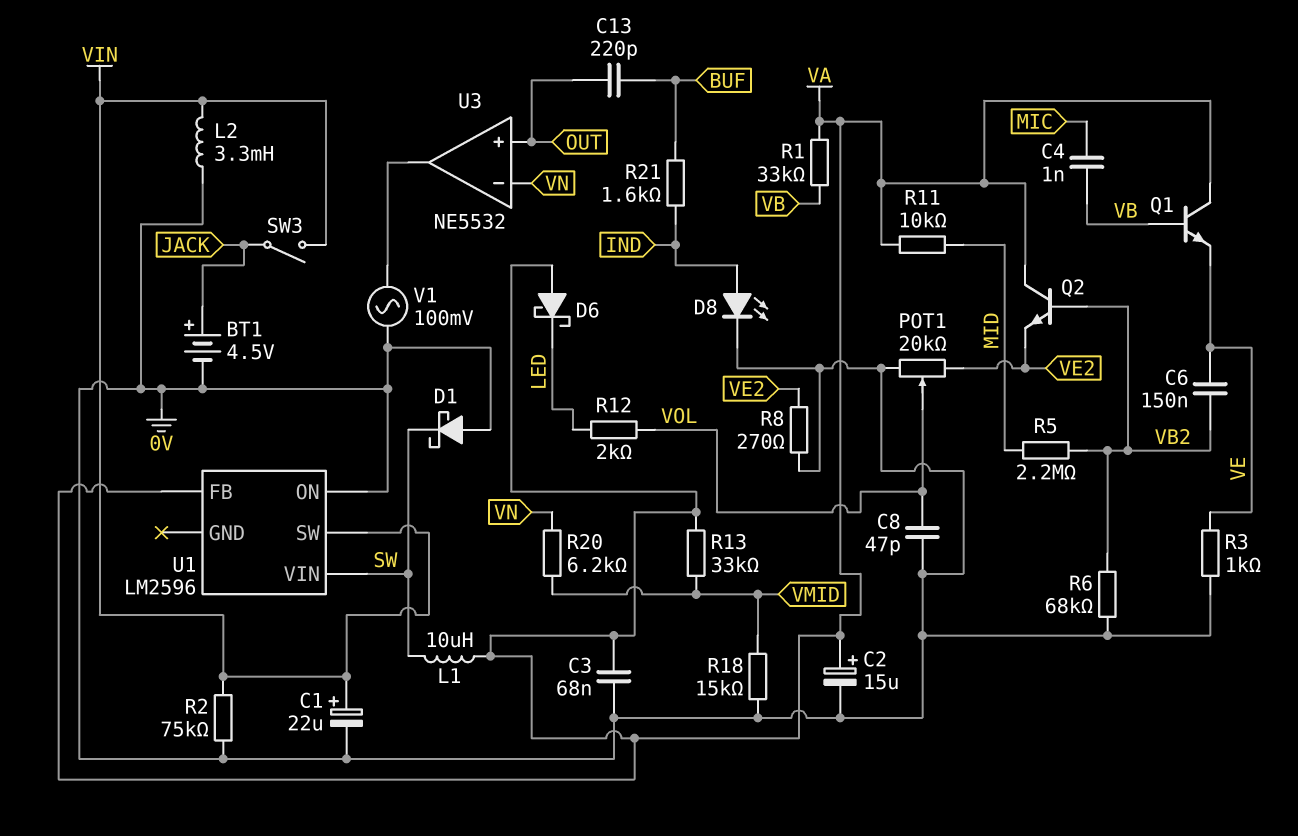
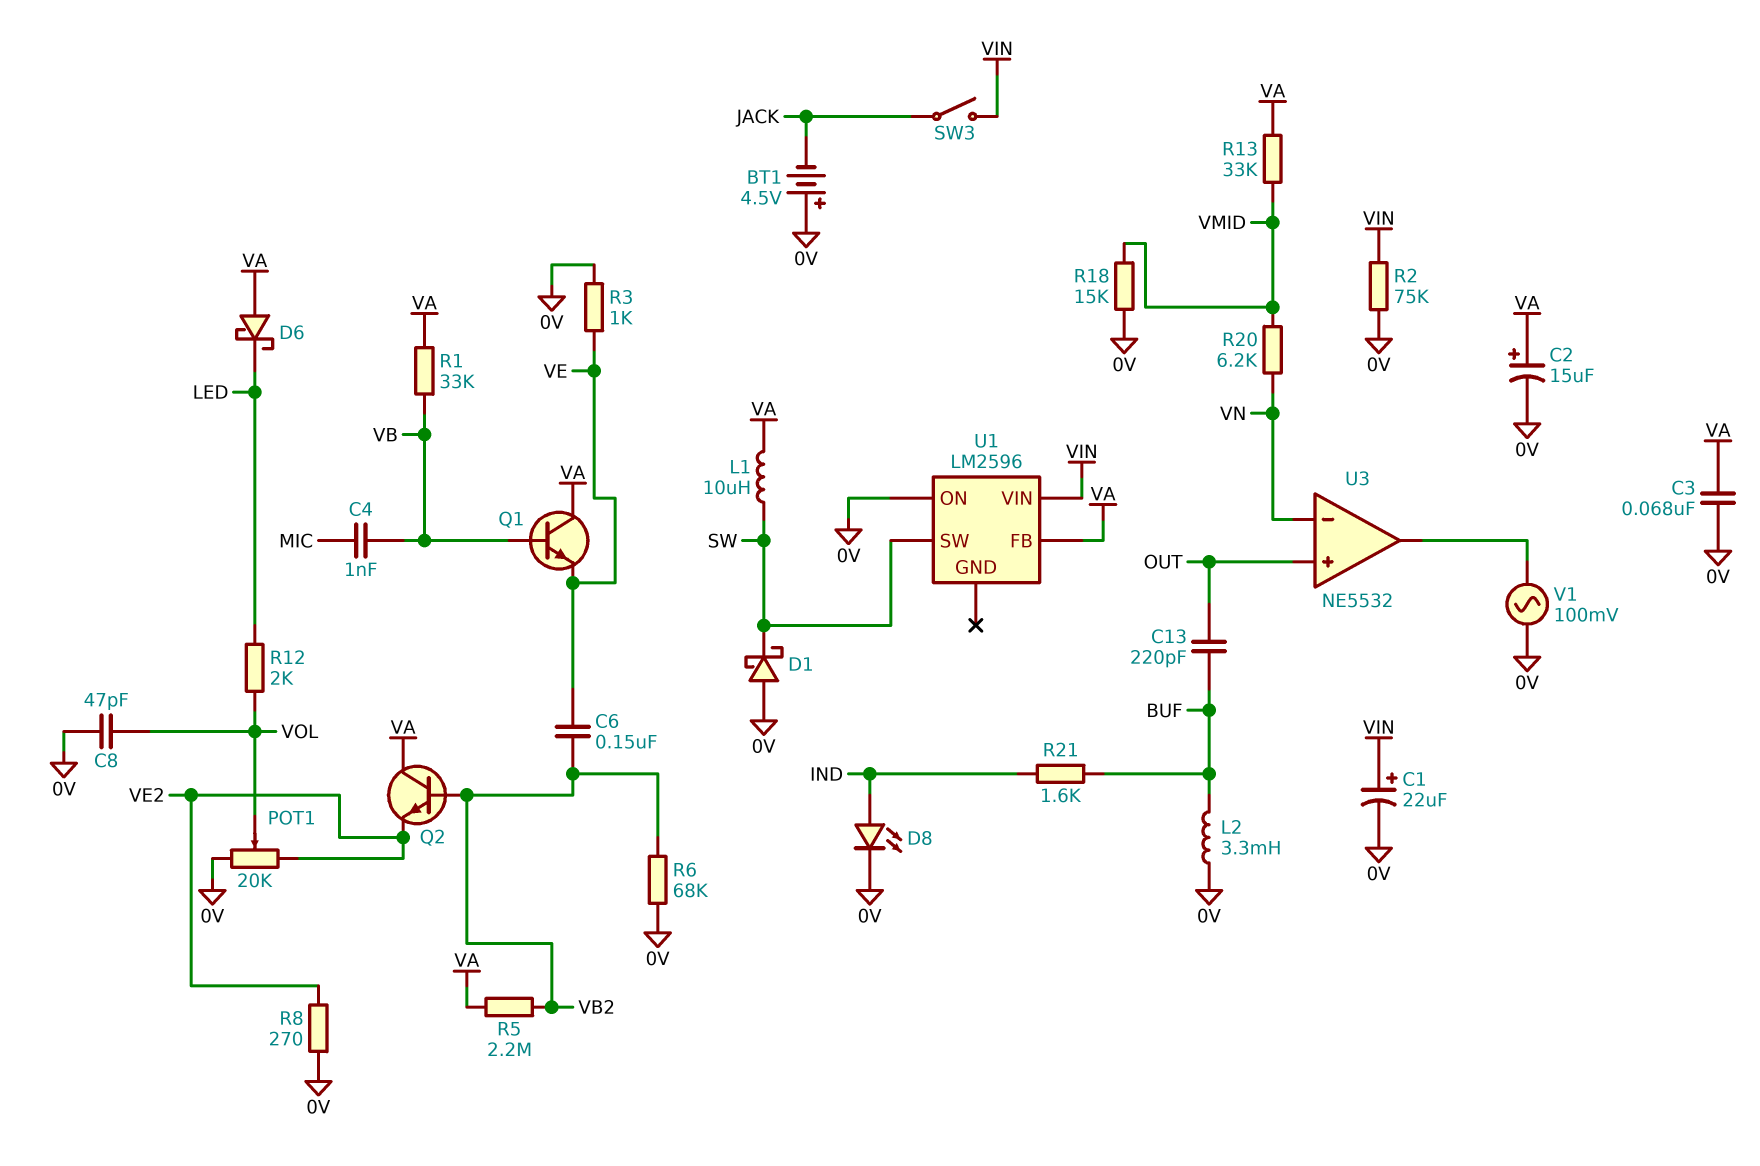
BT1: 4.5V (plus JACK, minus 0V) -> 4.5V (plus 0V, minus JACK)
L2: 3.3mH (0V, VIN) -> 3.3mH (0V, BUF)
R5: 2.2M (MID, VB2) -> 2.2M (VA, VB2)
R11: 10k (MID, VA) -> none
U1 pin SW: VIN -> SW
U1 pin VIN: SW -> VIN

